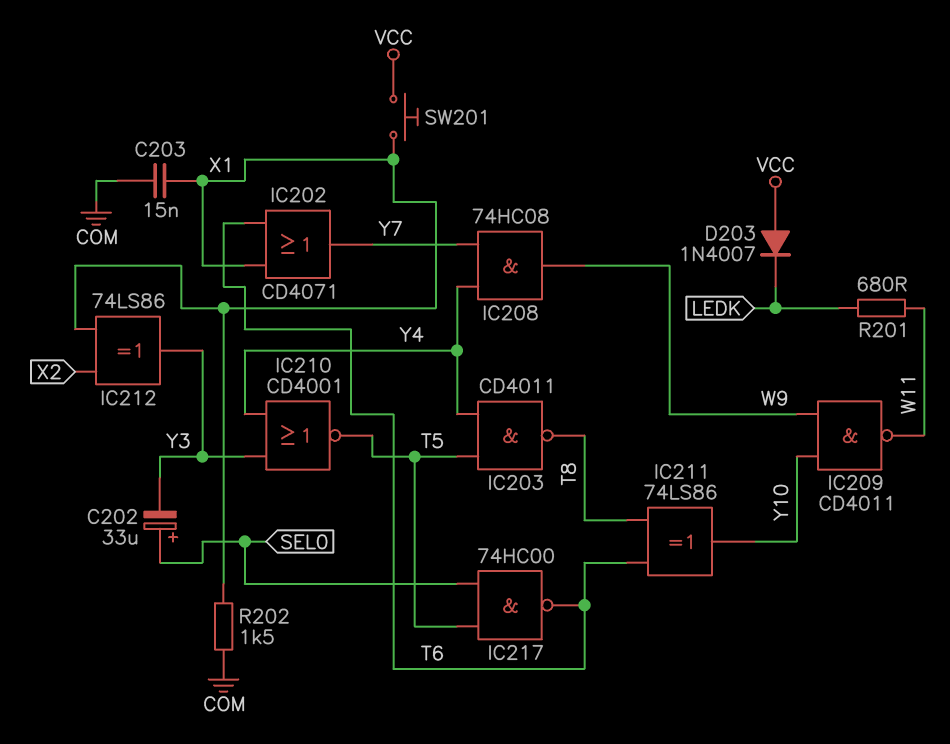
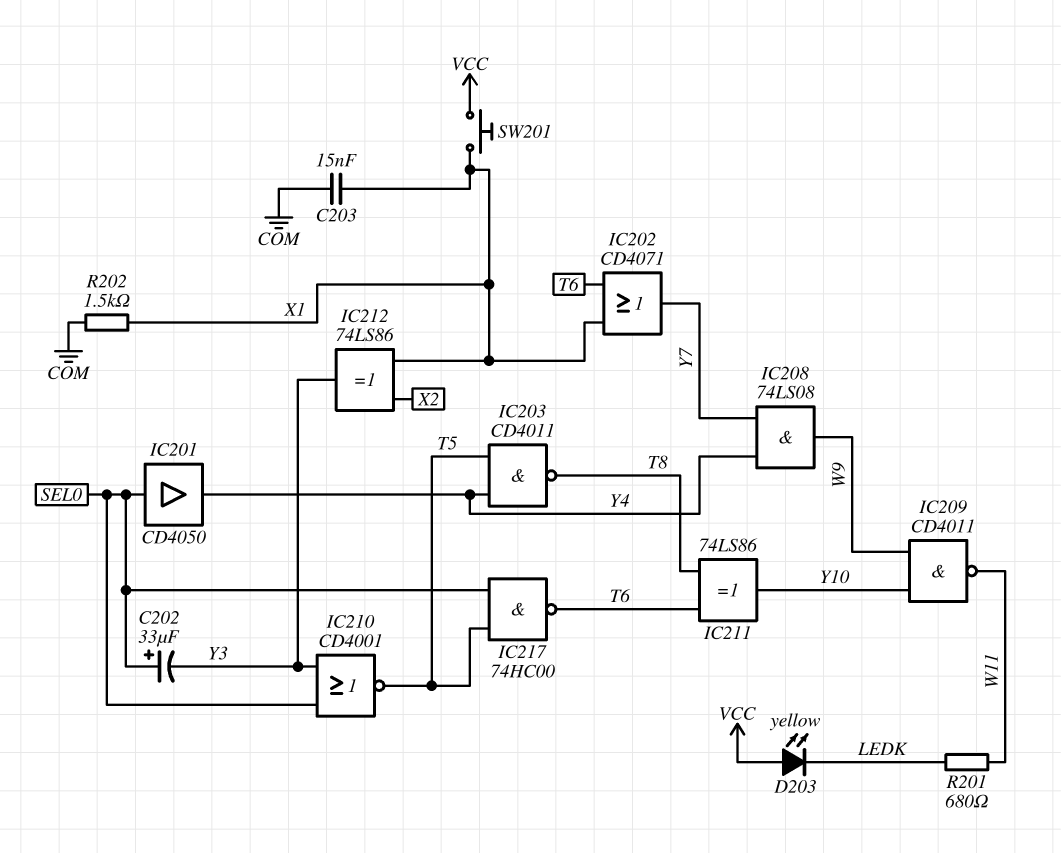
D203: diode 1N4007 (A VCC, K LEDK) -> LED yellow (A VCC, K LEDK)
IC201: none -> buffer CD4050 (in SEL0, out Y4)
IC208: AND 74HC08 (in Y4, in Y7, out W9) -> AND 74LS08 (in Y4, in Y7, out W9)
IC210: NOR CD4001 (in Y3, in Y4, out T5) -> NOR CD4001 (in SEL0, in Y3, out T5)

